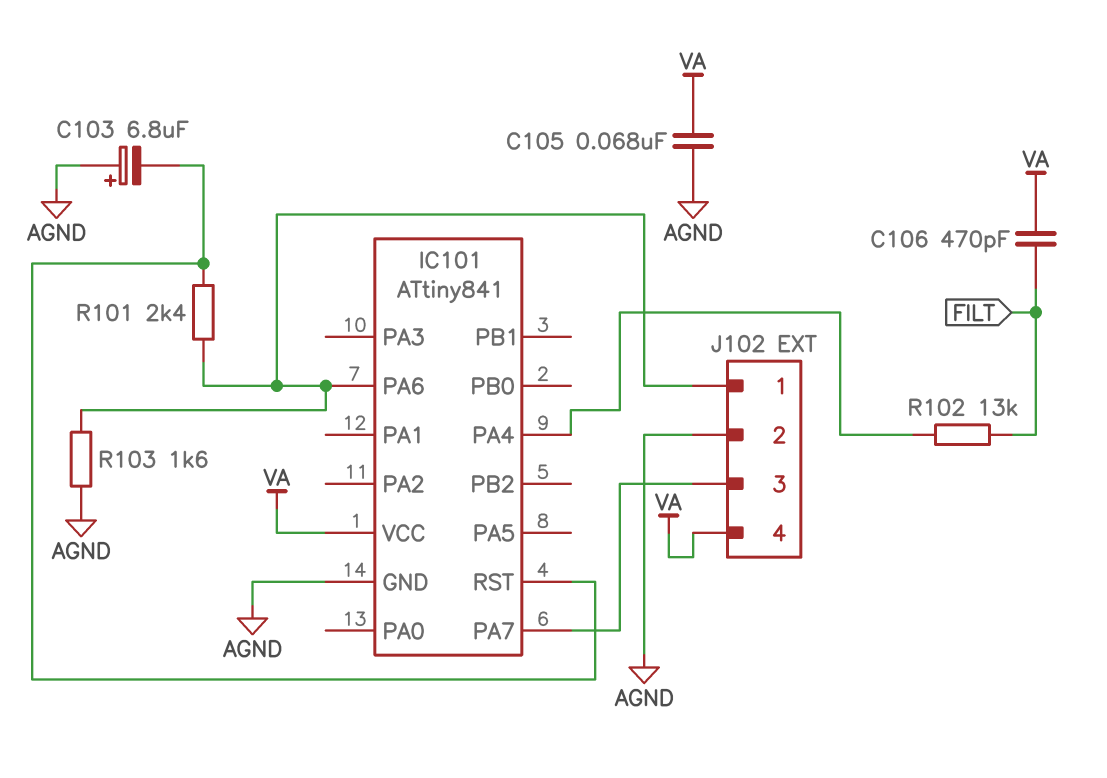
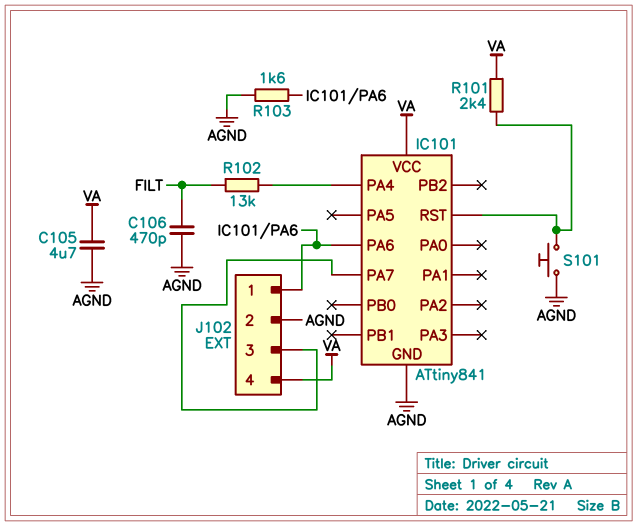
C103: 6.8uF (plus AGND, minus IC101/RST) -> none
C105: 68nF (AGND, VA) -> 4.7uF (AGND, VA)
C106: 470pF (FILT, VA) -> 470pF (AGND, FILT)
R101: 2.4k (IC101/PA6, IC101/RST) -> 2.4k (IC101/RST, VA)
S101: none -> button (AGND, IC101/RST)

